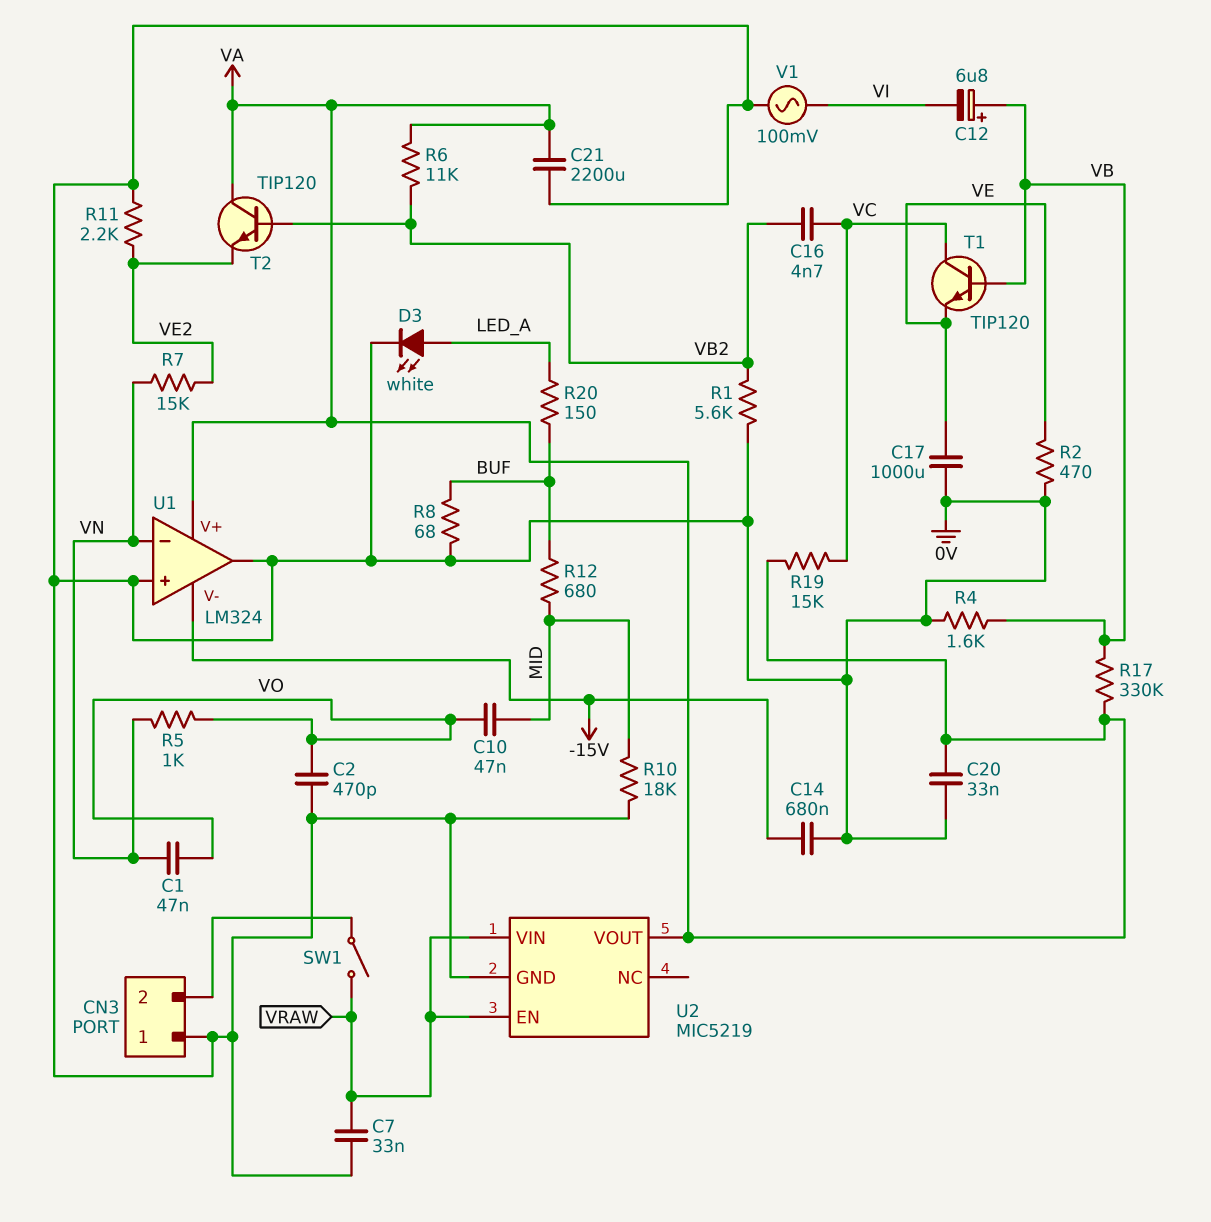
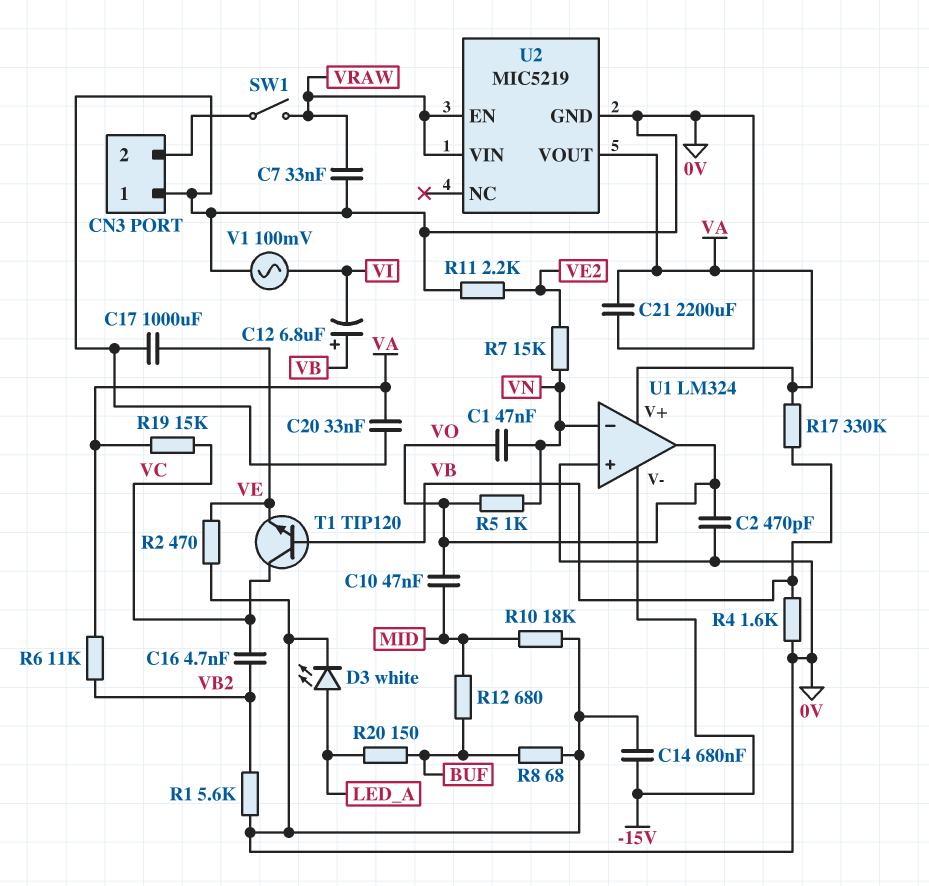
T2: NPN TIP120 (B VB2, C VA, E VE2) -> none
U1 pin out: 0V -> VO

